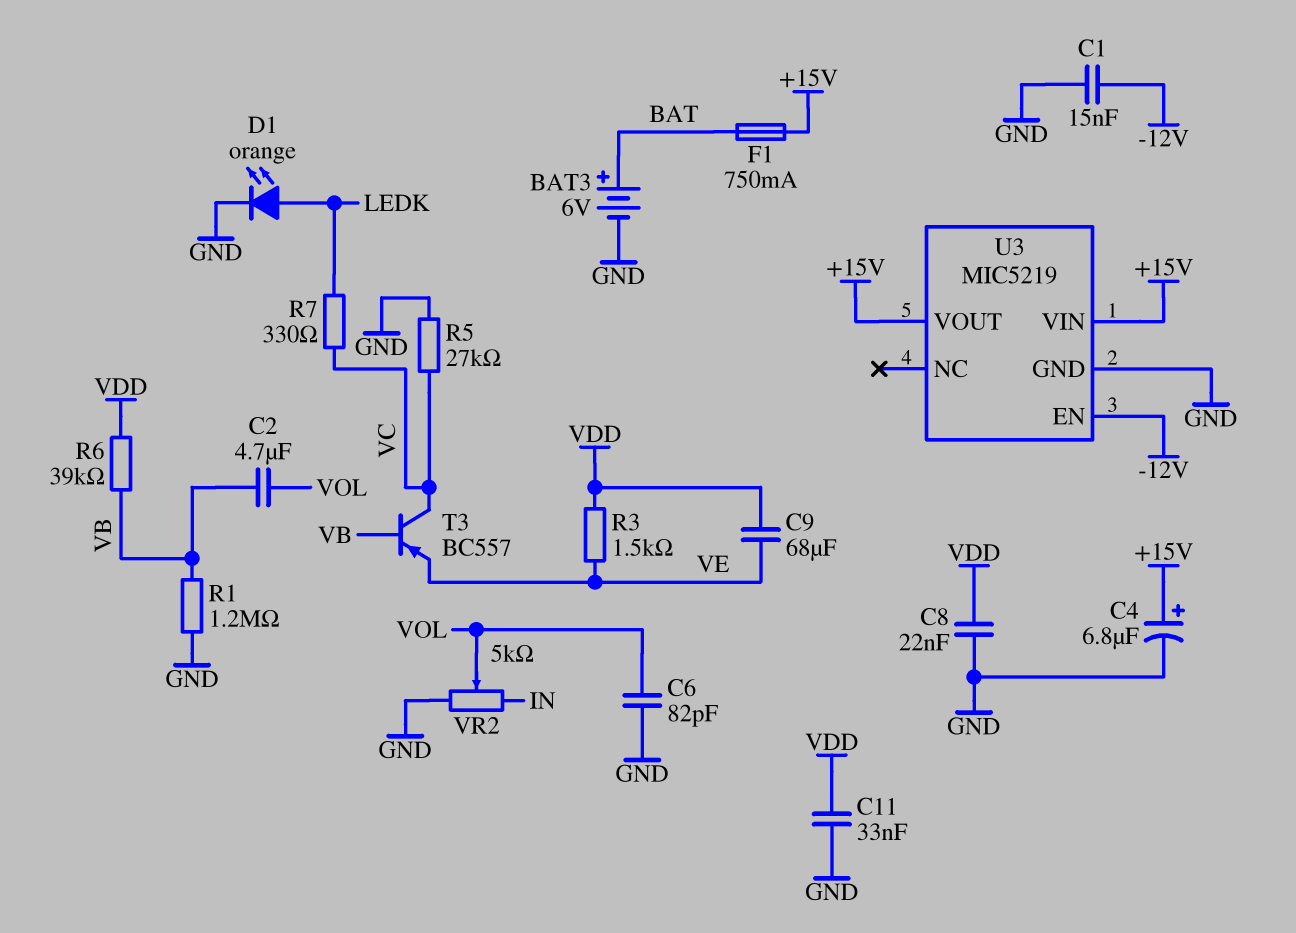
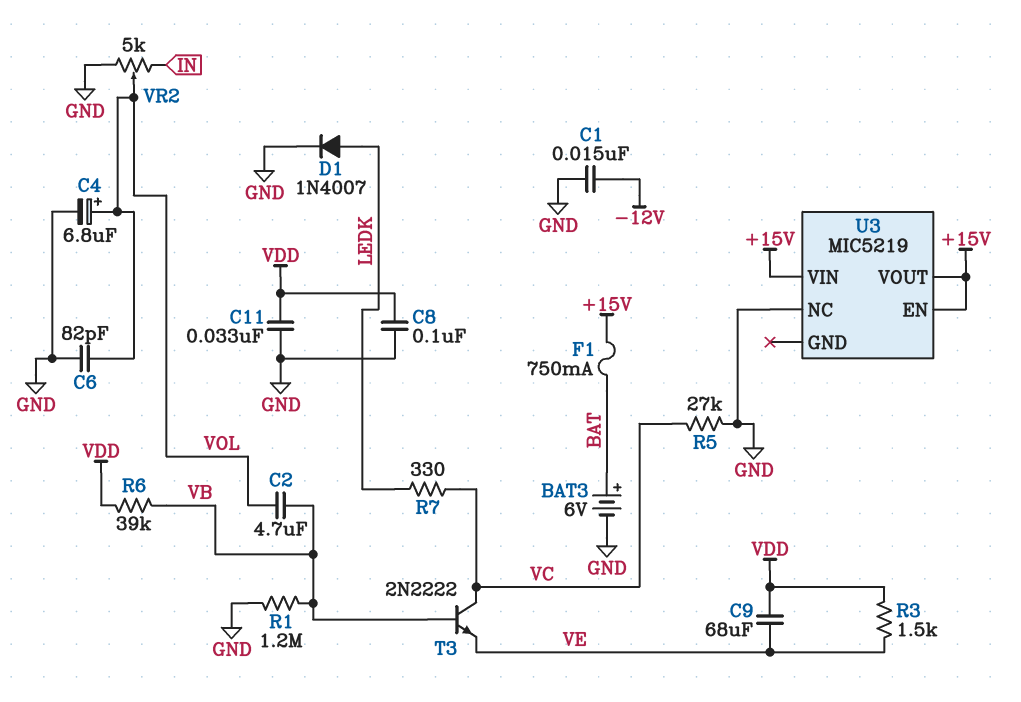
C4: 6.8uF (plus +15V, minus GND) -> 6.8uF (plus VOL, minus GND)
C8: 22nF (GND, VDD) -> 100nF (GND, VDD)
D1: LED orange (A LEDK, K GND) -> diode 1N4007 (A LEDK, K GND)
T3: PNP BC557 (B VB, C VC, E VE) -> NPN 2N2222 (B VB, C VC, E VE)
U3 pin EN: -12V -> +15V
U3 pin GND: GND -> none
U3 pin NC: none -> GND

